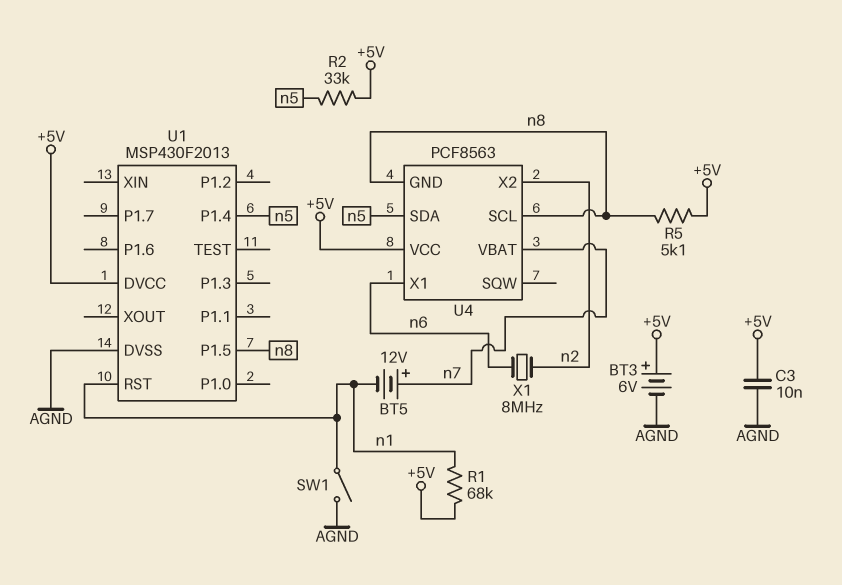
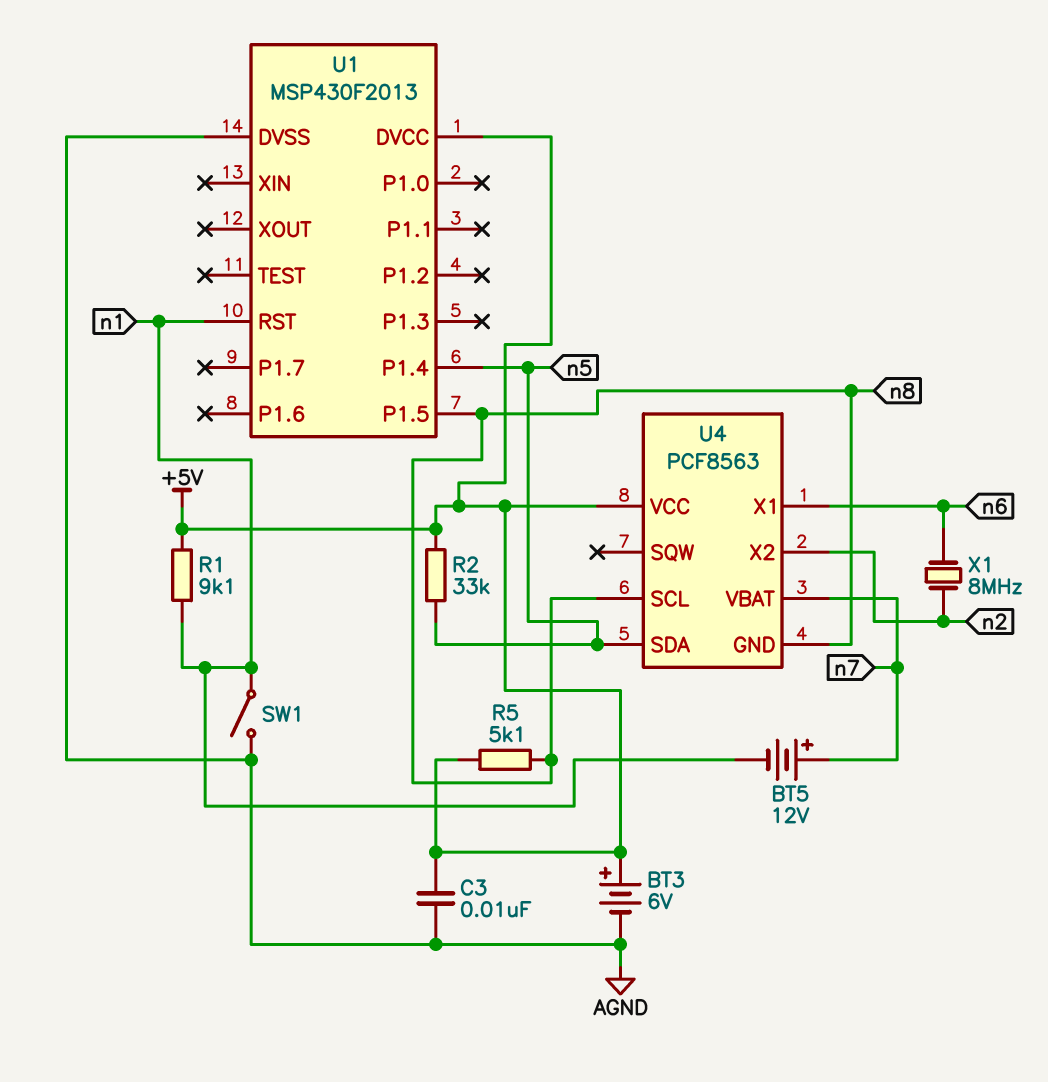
R1: 68k (+5V, n1) -> 9.1k (+5V, n1)

